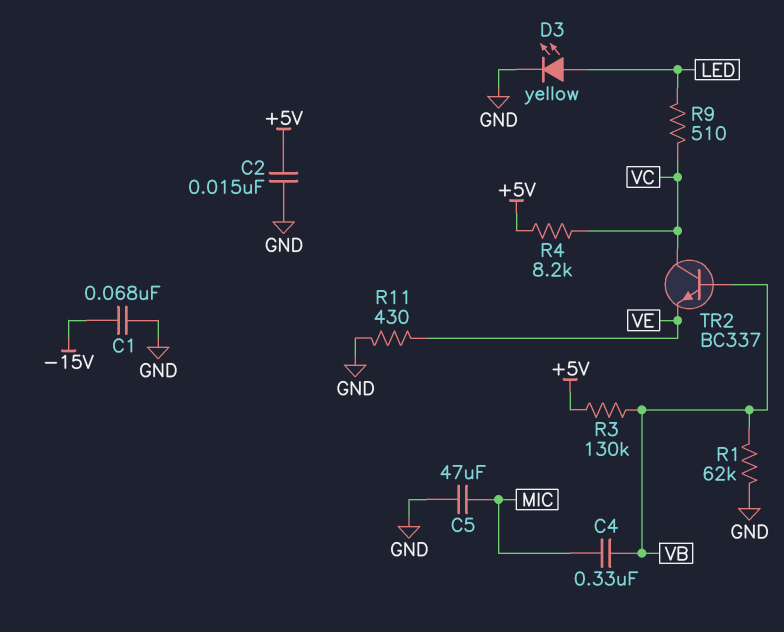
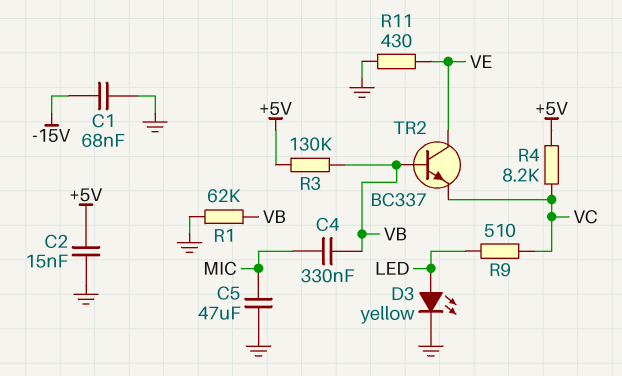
TR2: NPN BC337 (B VB, C VC, E VE) -> NPN BC337 (B VB, C VE, E VC)

